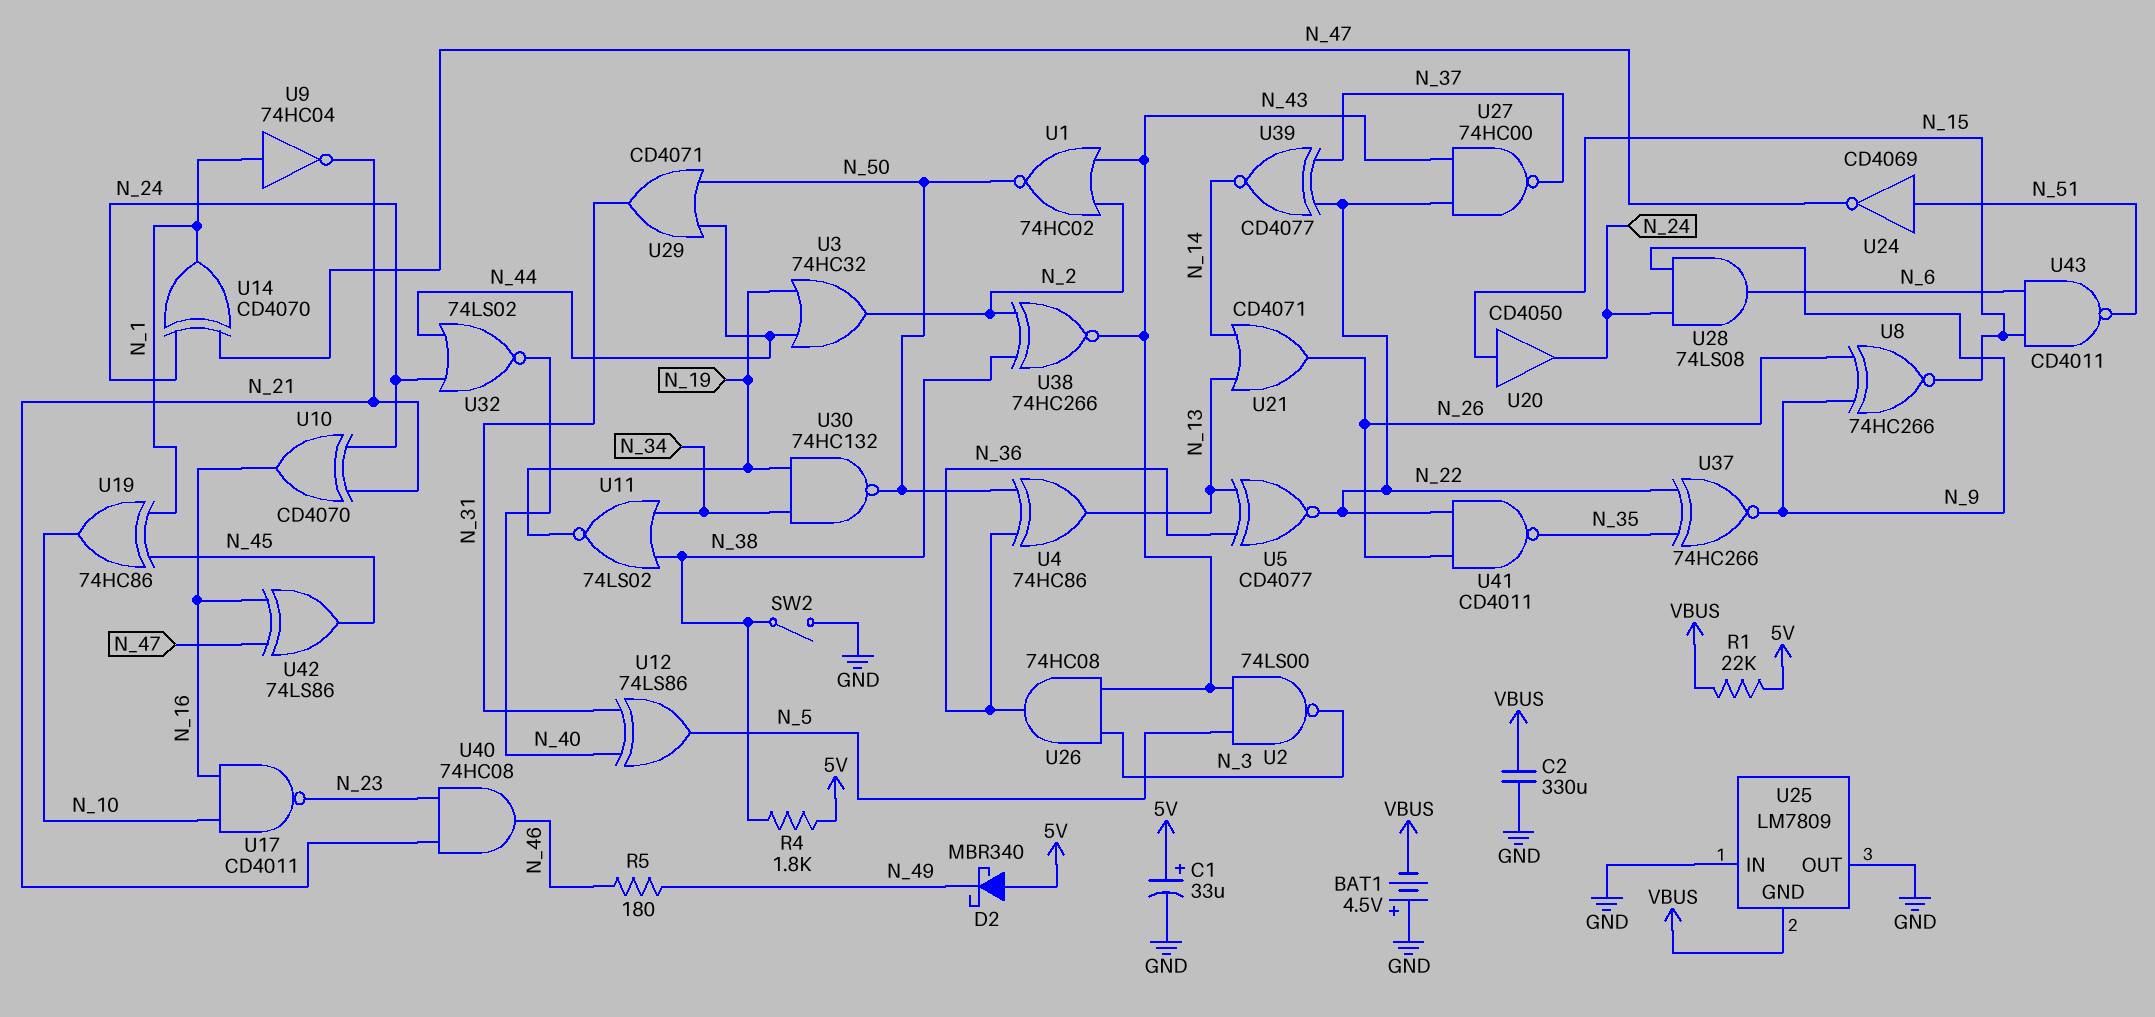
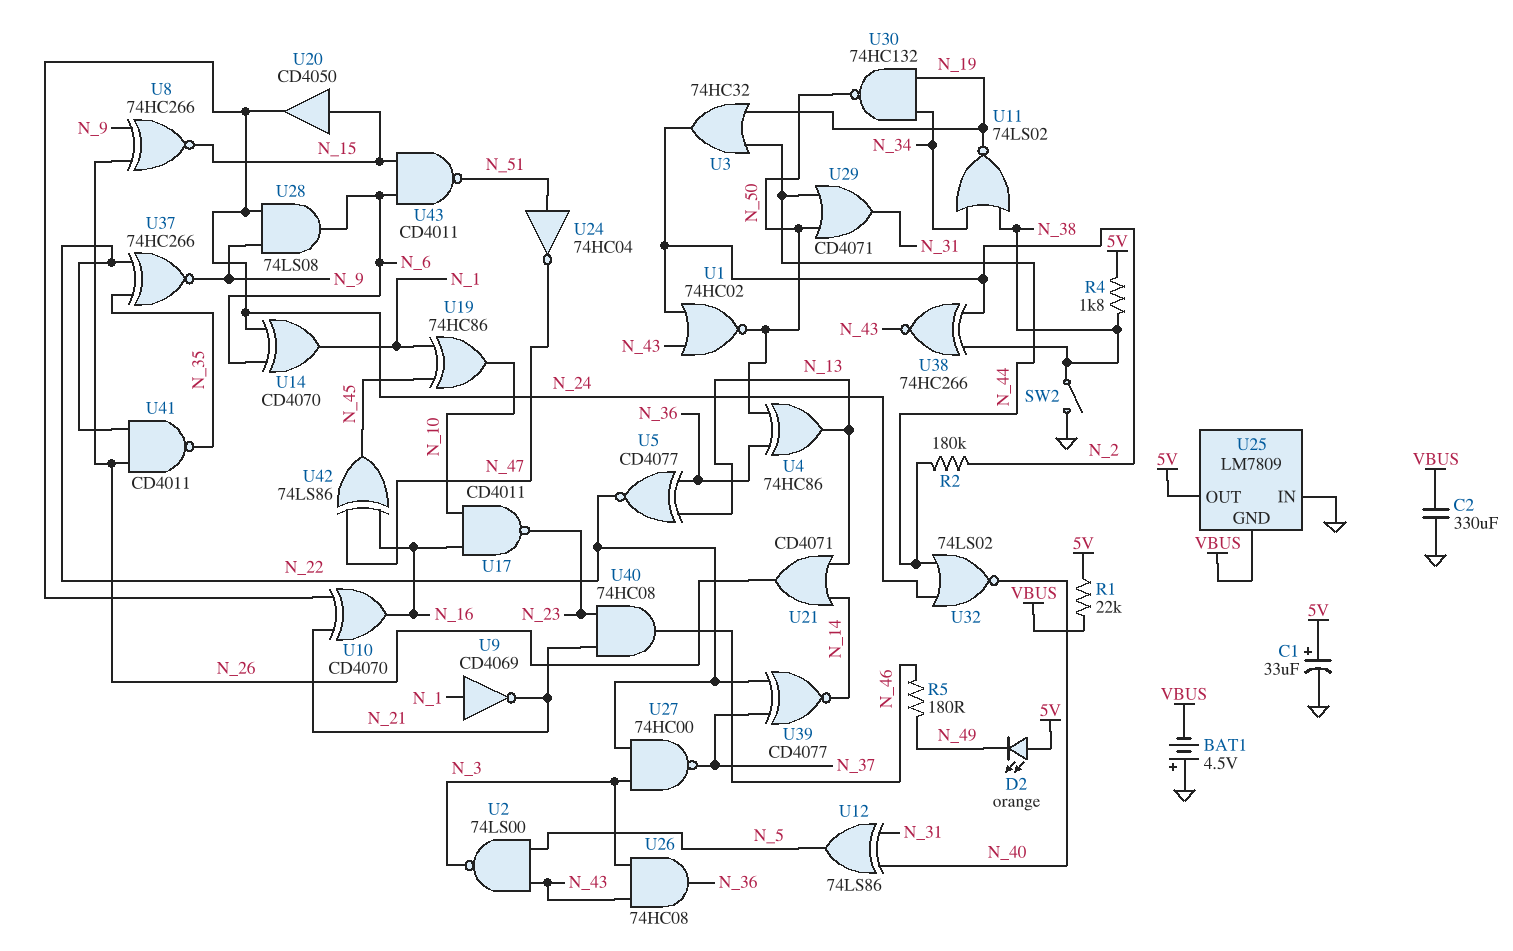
D2: schottky MBR340 (A 5V, K N_49) -> LED orange (A 5V, K N_49)
R2: none -> 180k (N_2, N_44)
U9: NOT 74HC04 (in N_1, out N_21) -> NOT CD4069 (in N_1, out N_21)
U14: XOR CD4070 (in N_24, in N_47, out N_1) -> XOR CD4070 (in N_6, in N_24, out N_1)
U24: NOT CD4069 (in N_51, out N_47) -> NOT 74HC04 (in N_51, out N_47)
U25 pin OUT: GND -> 5V
U27: NAND 74HC00 (in N_22, in N_43, out N_37) -> NAND 74HC00 (in N_3, in N_22, out N_37)

